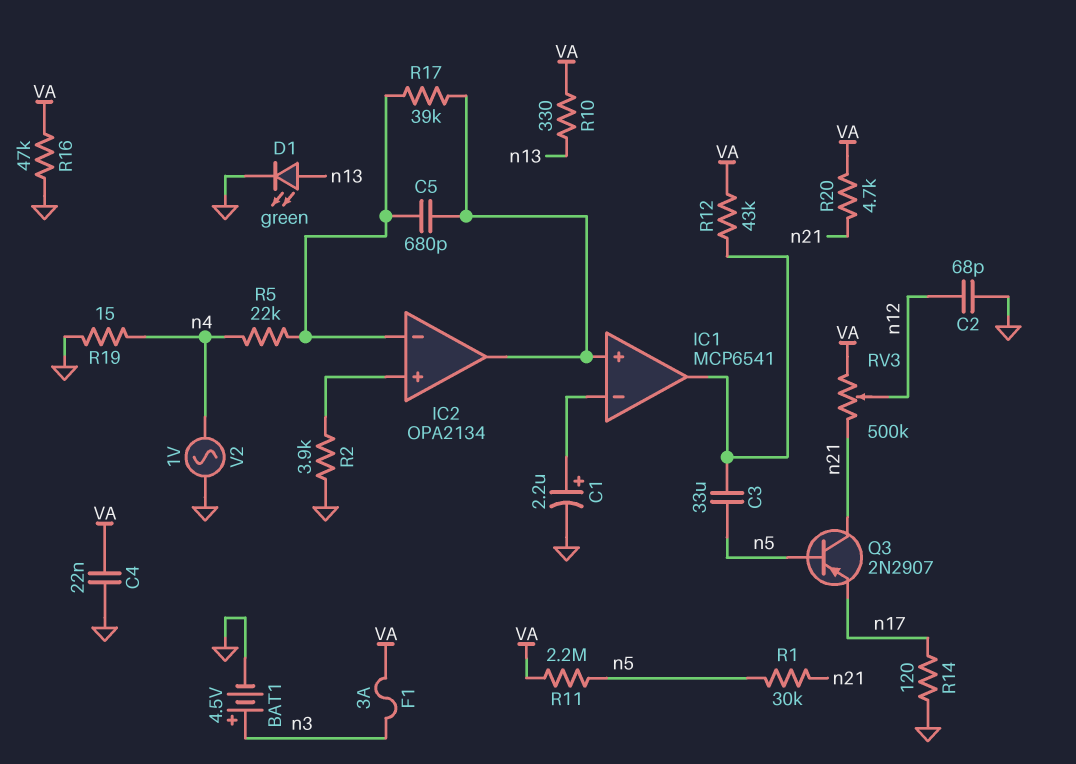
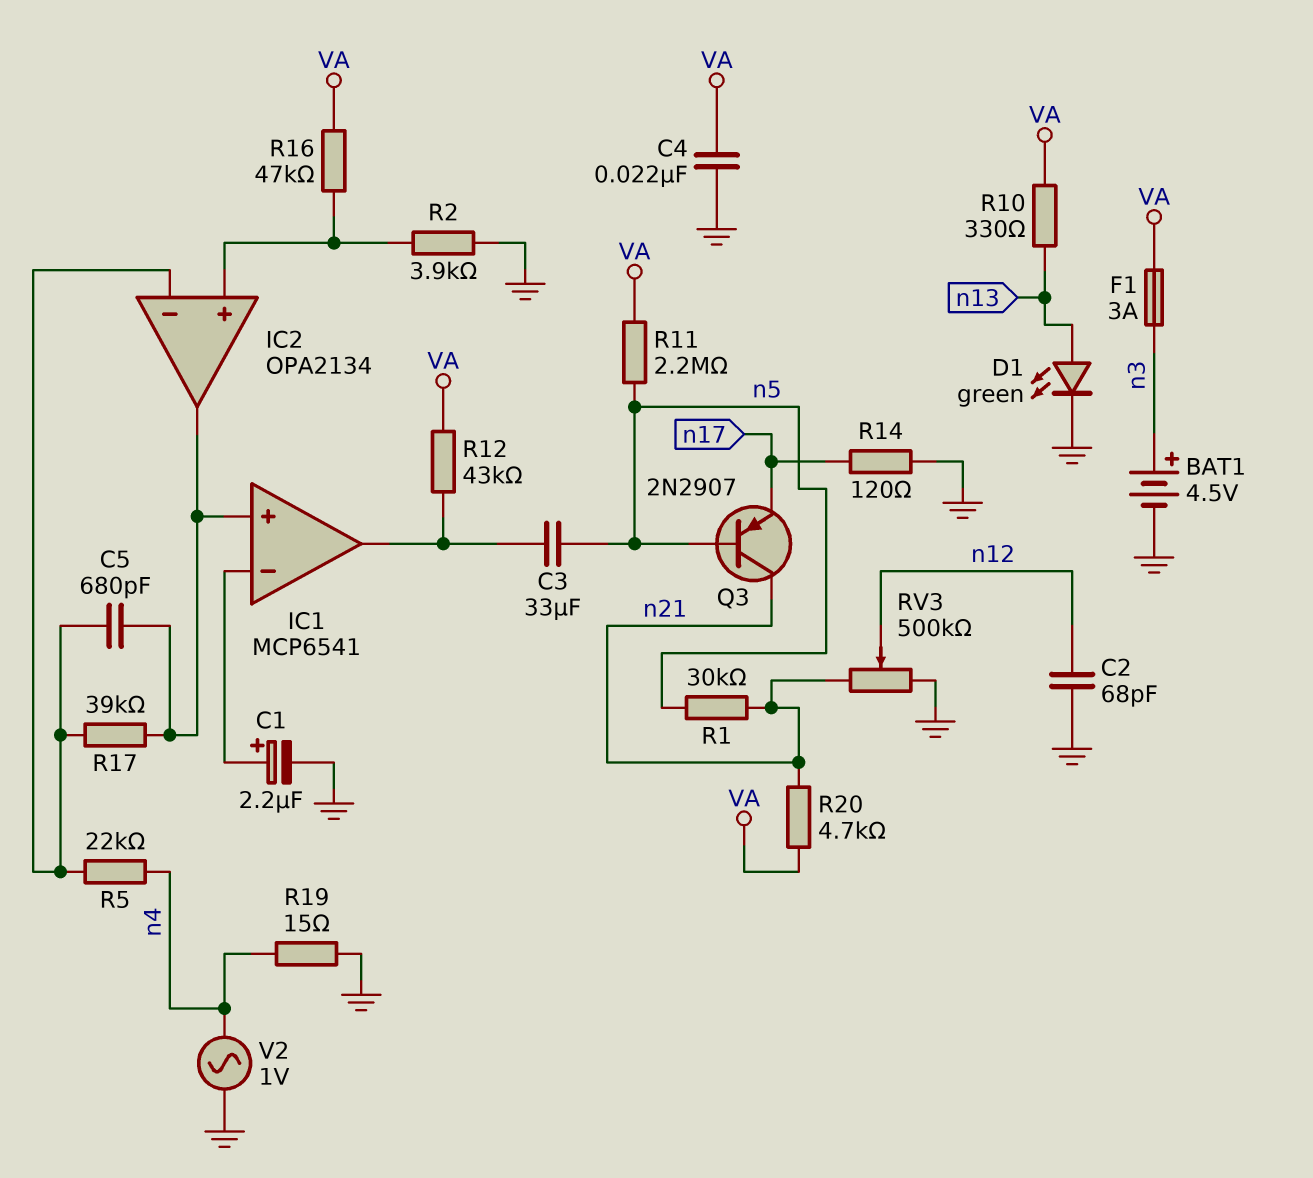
R16: 47k (GND, VA) -> 47k (IC2/in+, VA)
RV3: 500k (VA, n21, wiper n12) -> 500k (GND, n21, wiper n12)

